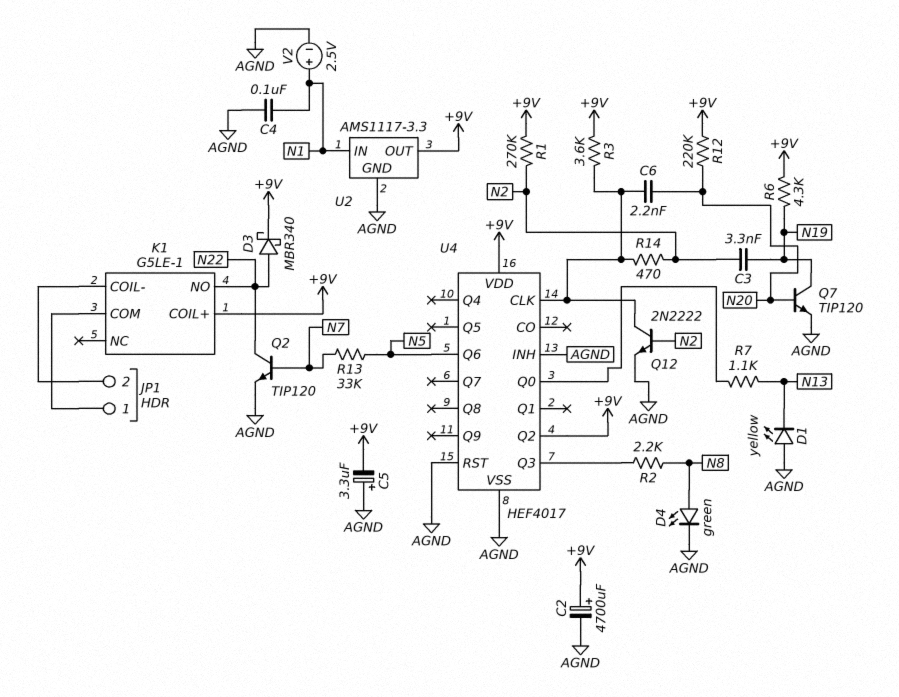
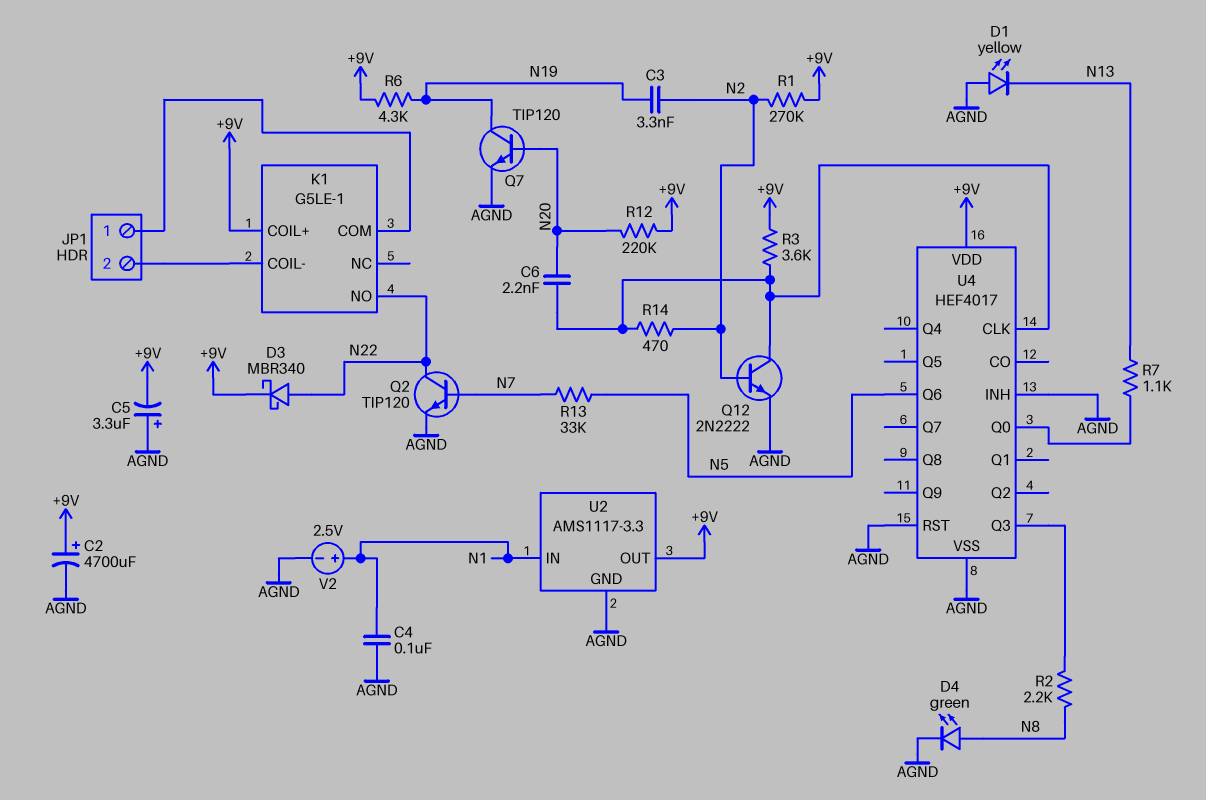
U4 pin Q2: +9V -> none

